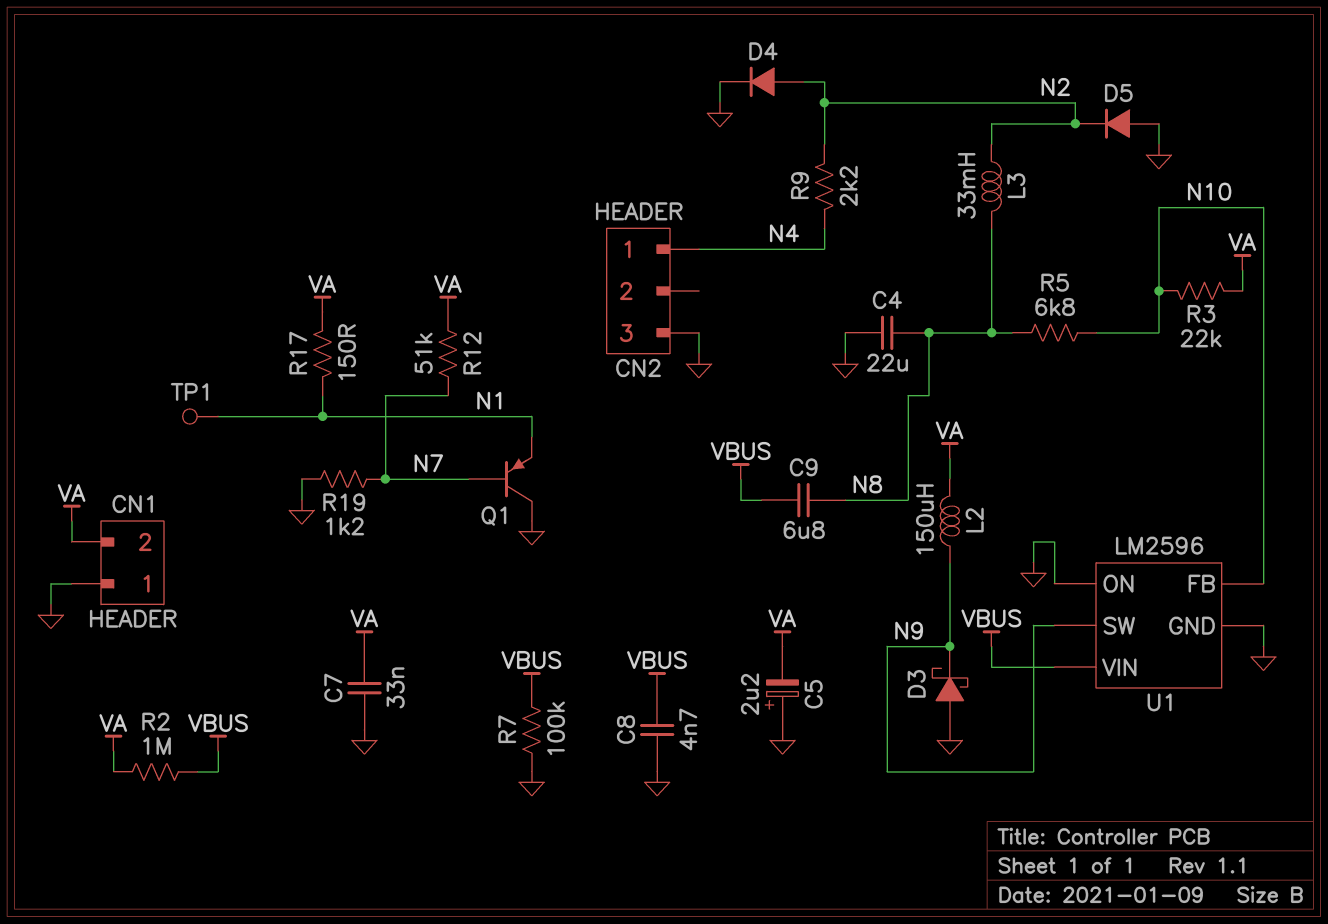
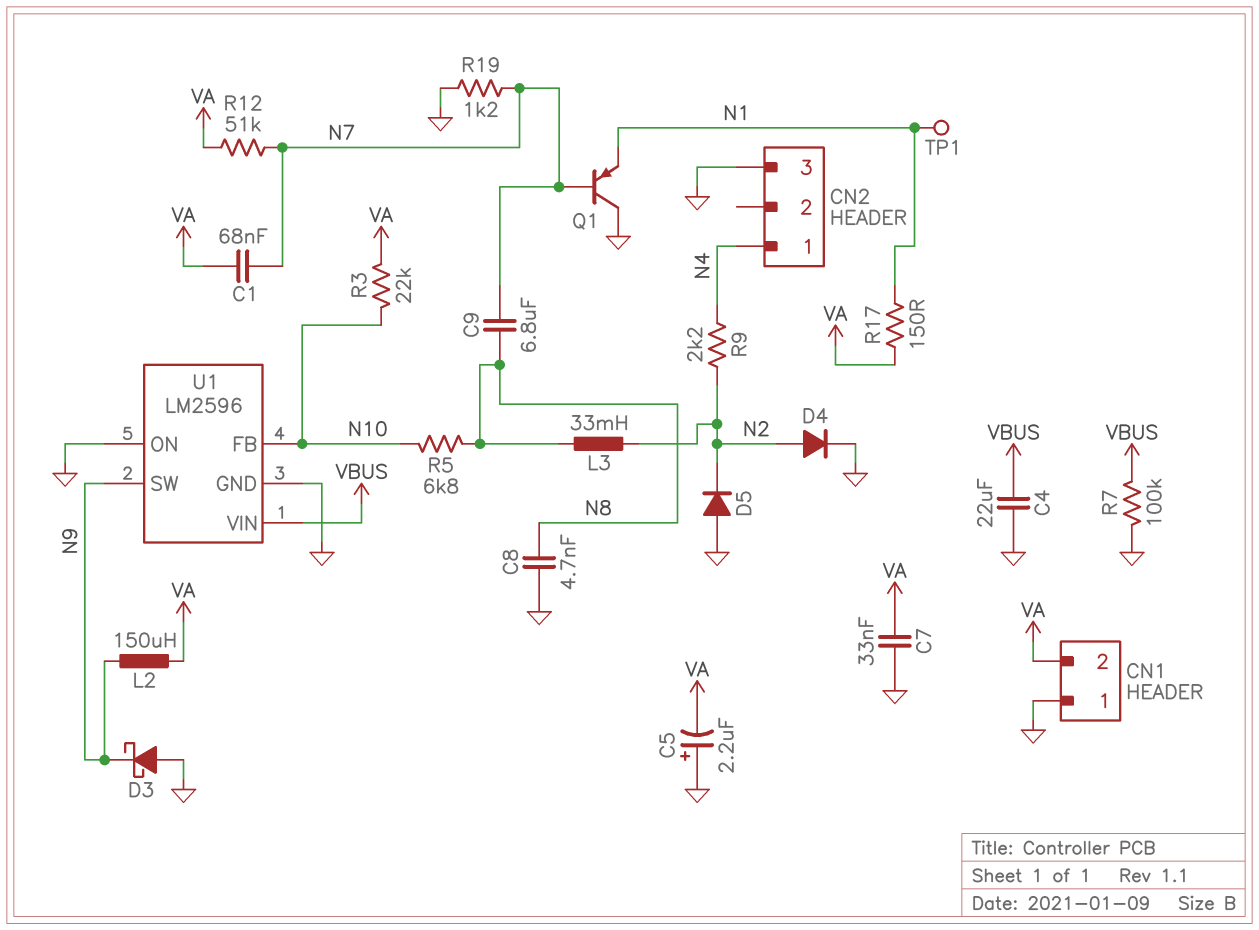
C1: none -> 68nF (N7, VA)
C4: 22uF (GND, N8) -> 22uF (GND, VBUS)
C8: 4.7nF (GND, VBUS) -> 4.7nF (GND, N8)
C9: 6.8uF (N8, VBUS) -> 6.8uF (N7, N8)
R2: 1M (VA, VBUS) -> none

